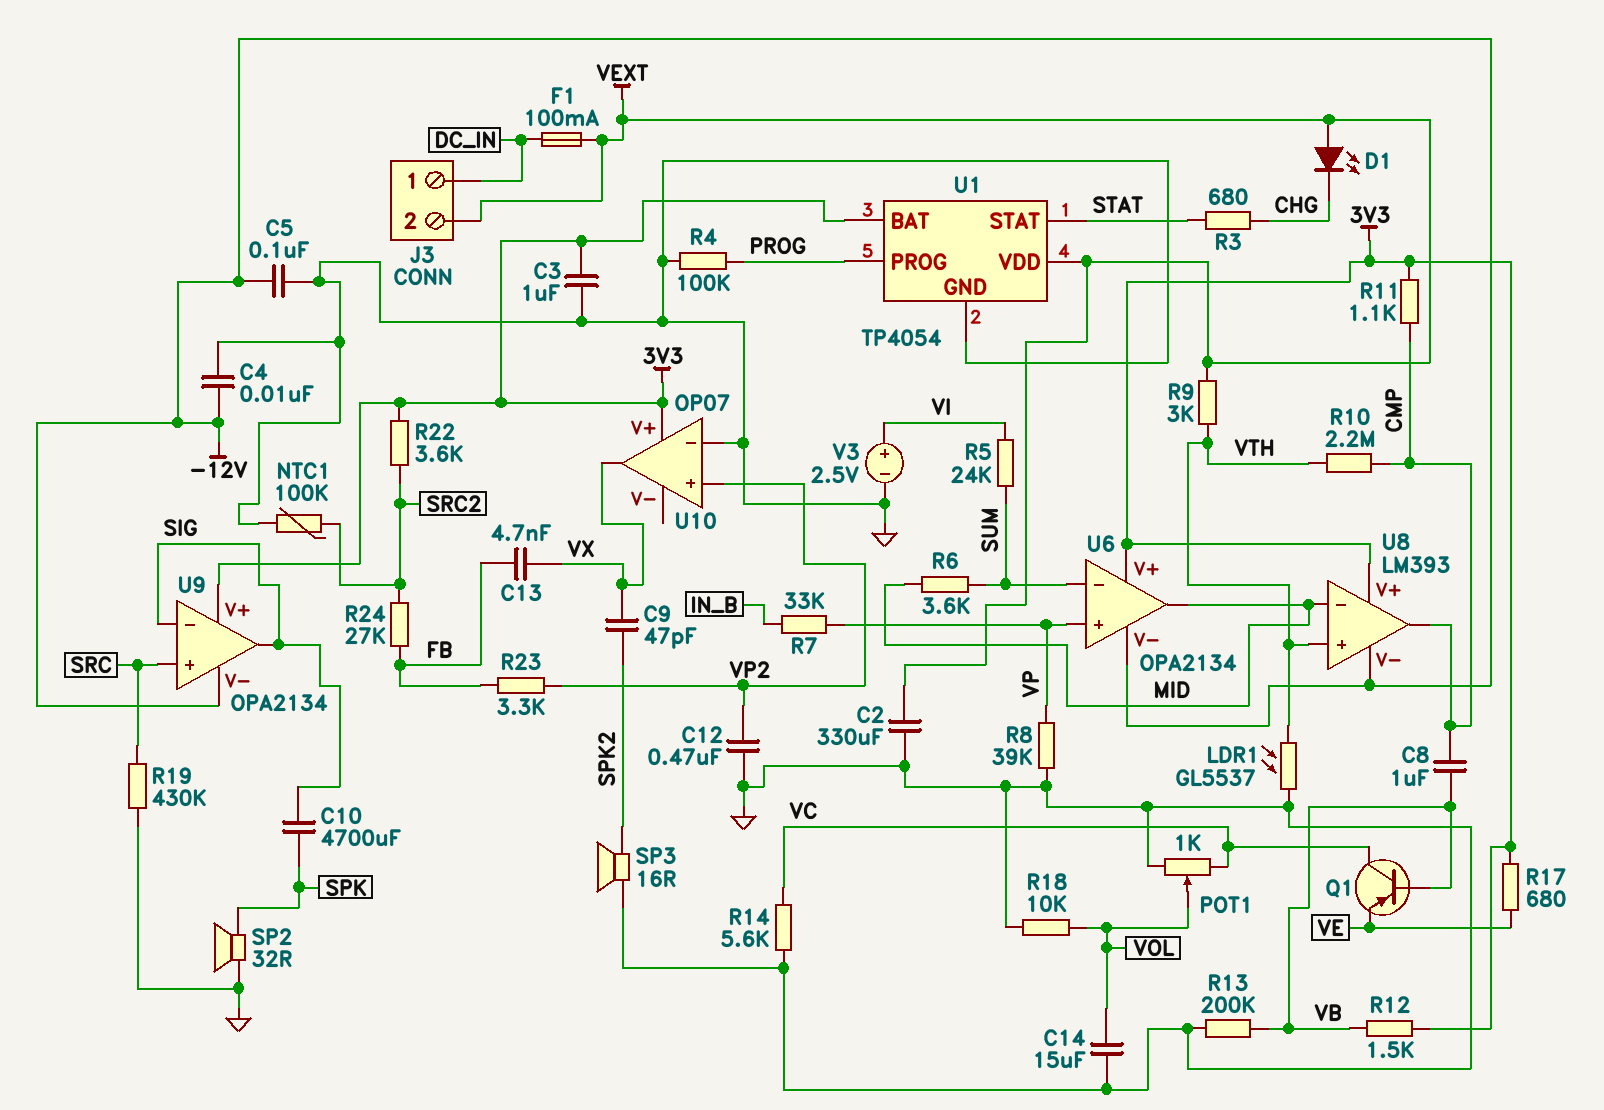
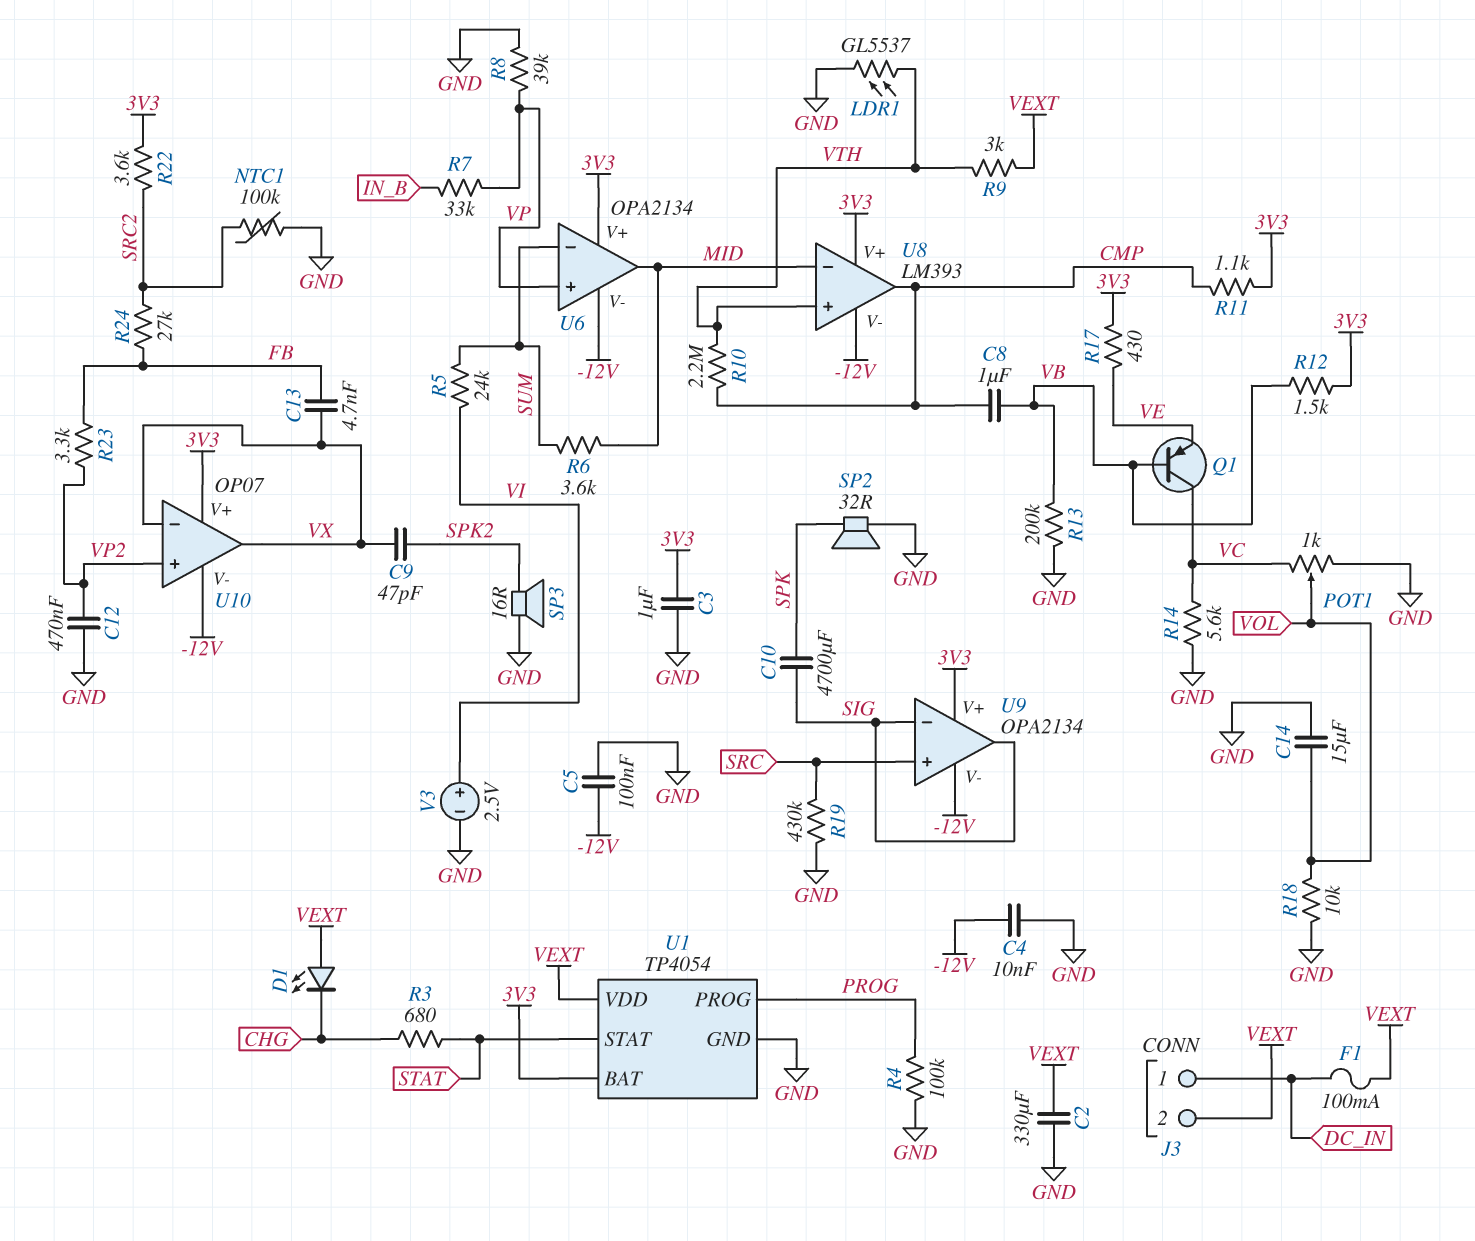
R17: 680 (3V3, VE) -> 430 (3V3, VE)
U10 pin V-: none -> -12V
U10 pin in-: GND -> VX

